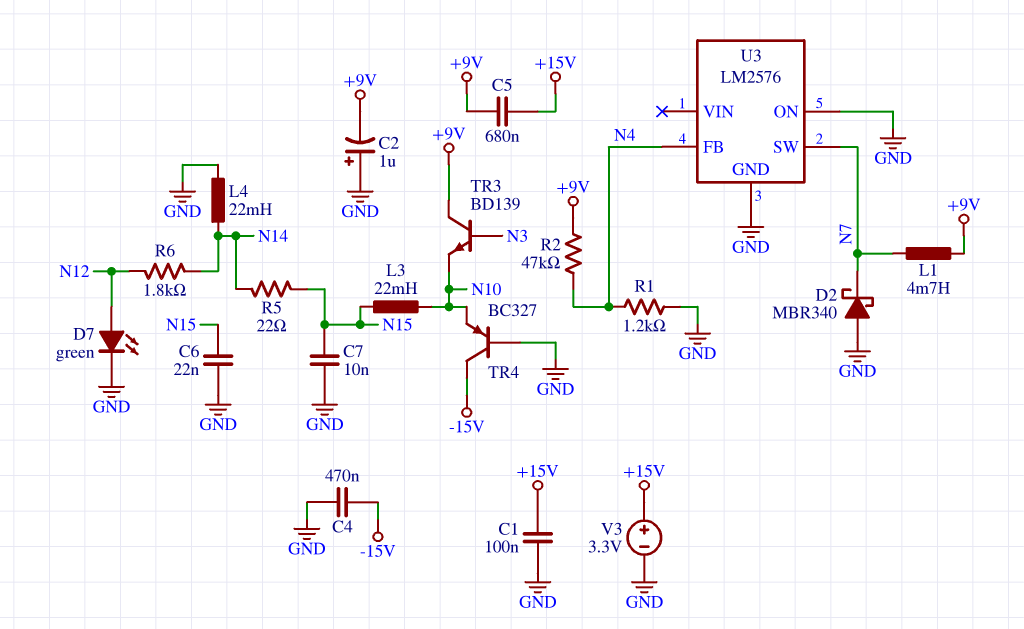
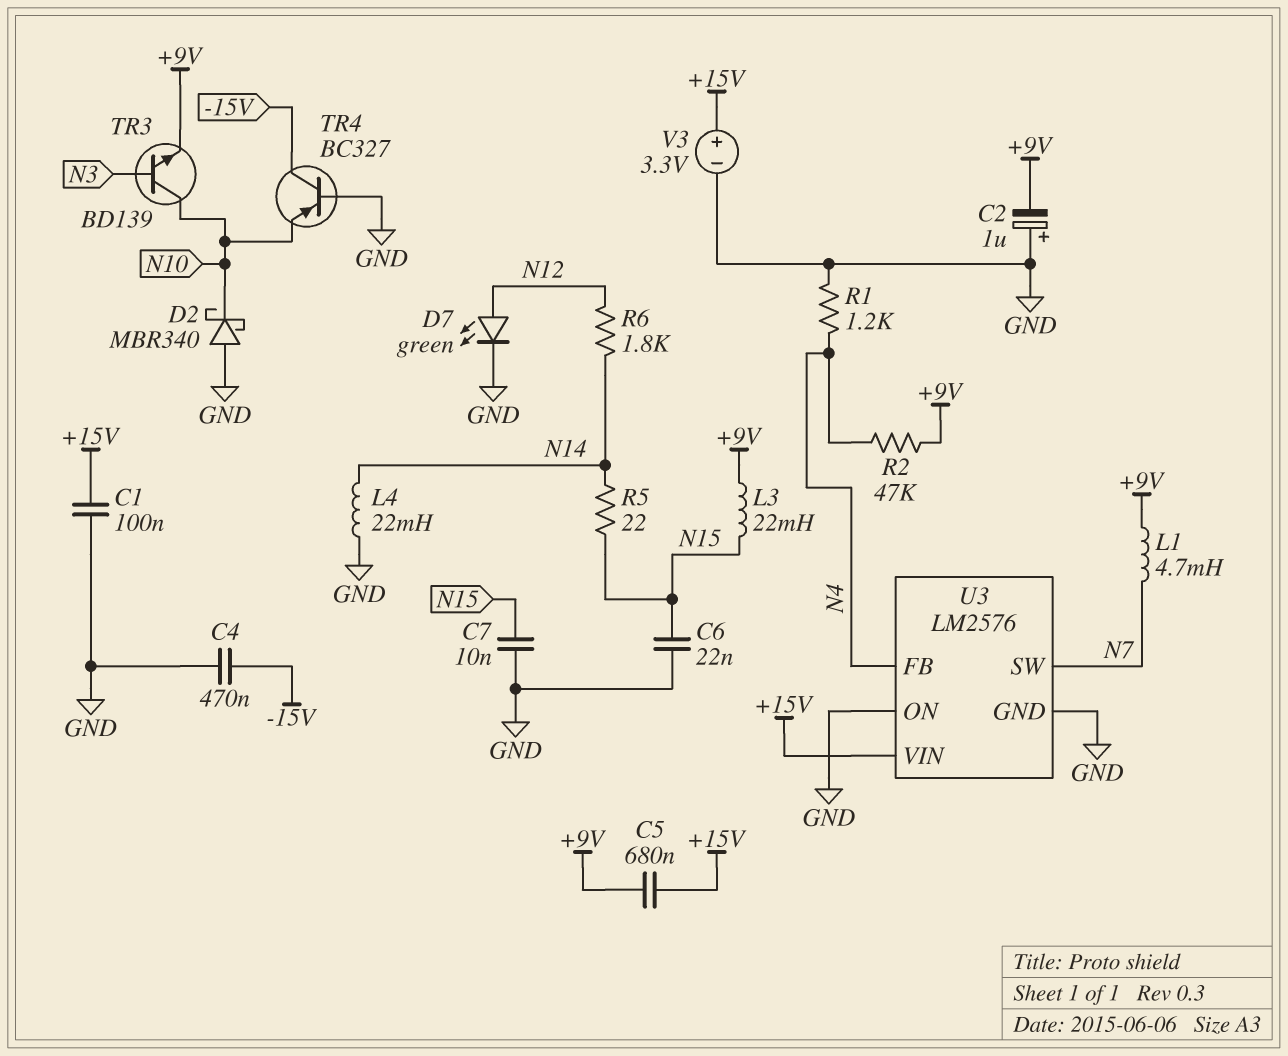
D2: schottky MBR340 (A GND, K N7) -> schottky MBR340 (A GND, K N10)
L3: 22mH (N10, N15) -> 22mH (+9V, N15)
TR3: NPN BD139 (B N3, C +9V, E N10) -> NPN BD139 (B N3, C N10, E +9V)
U3 pin VIN: none -> +15V

